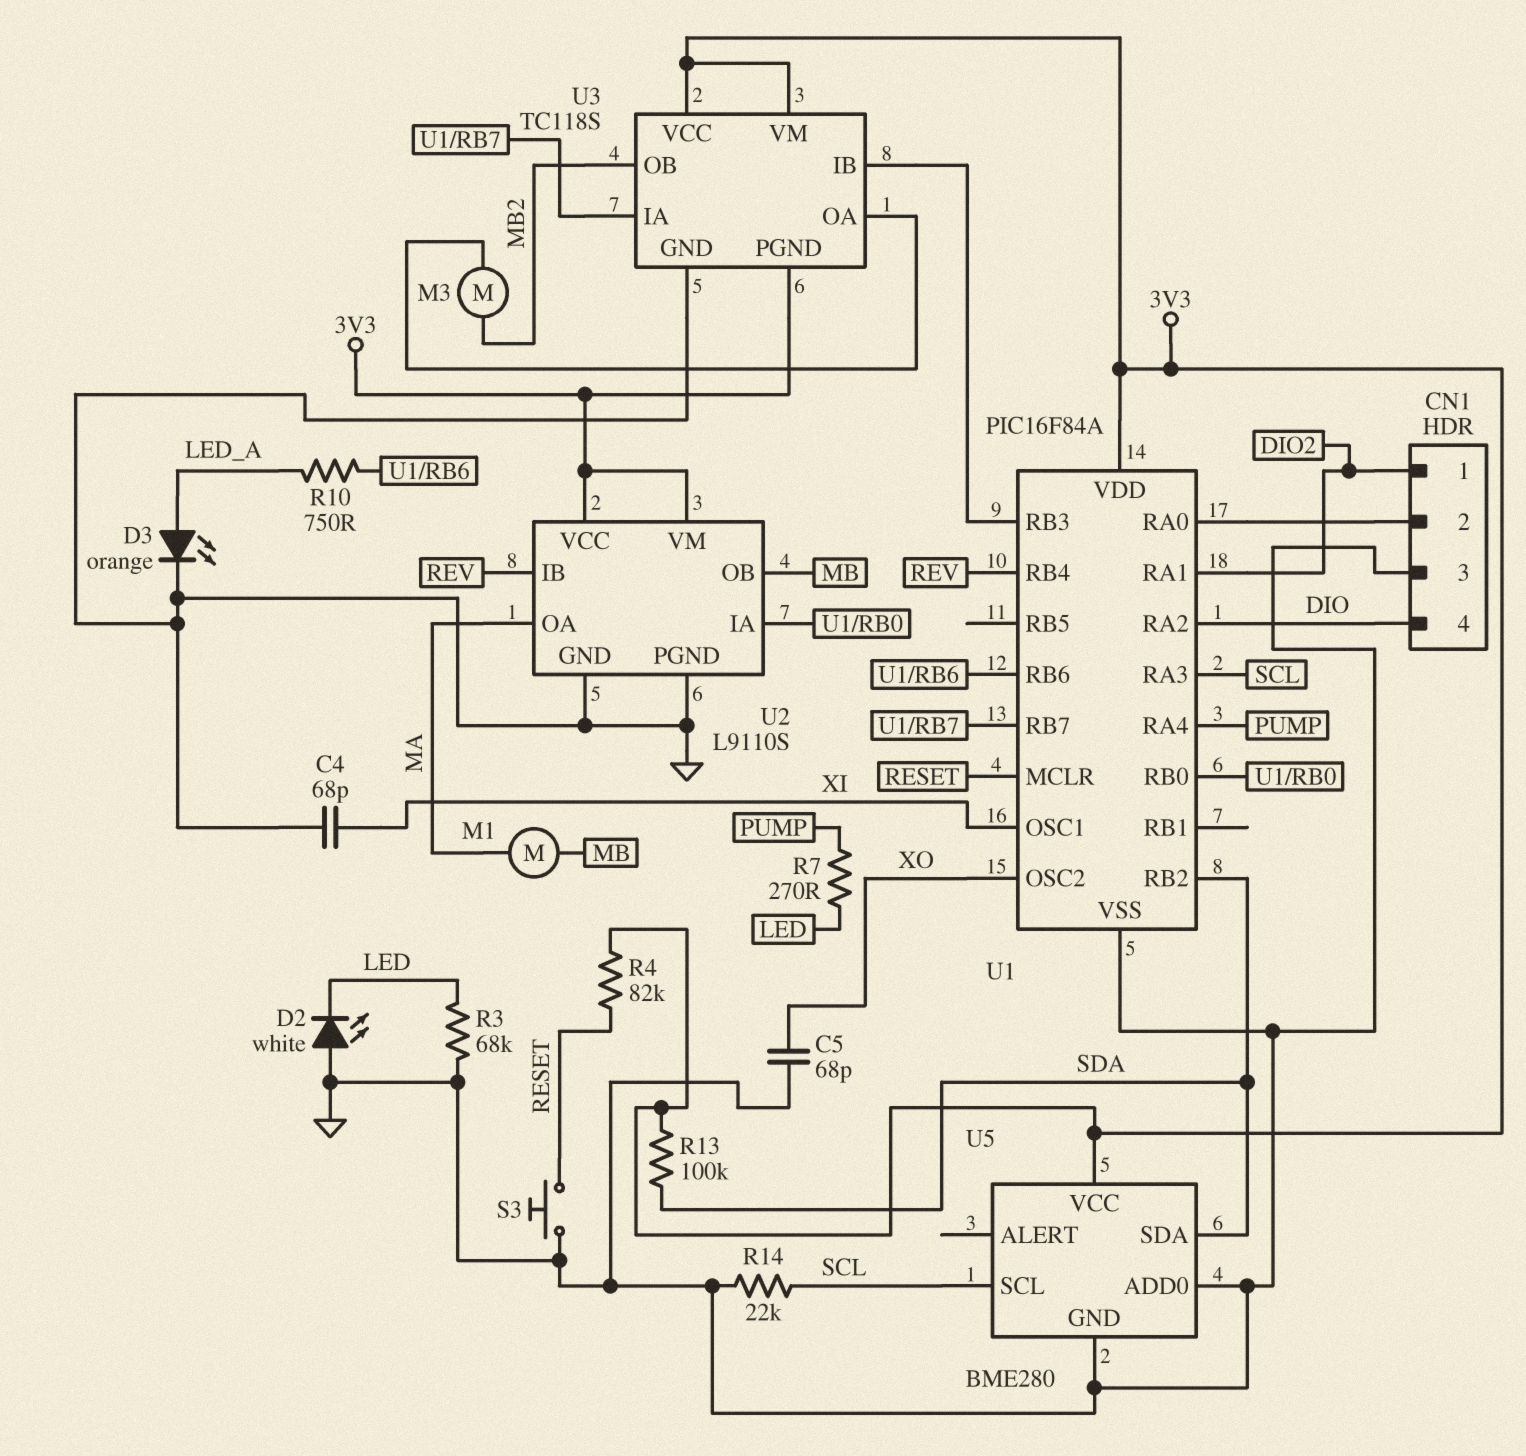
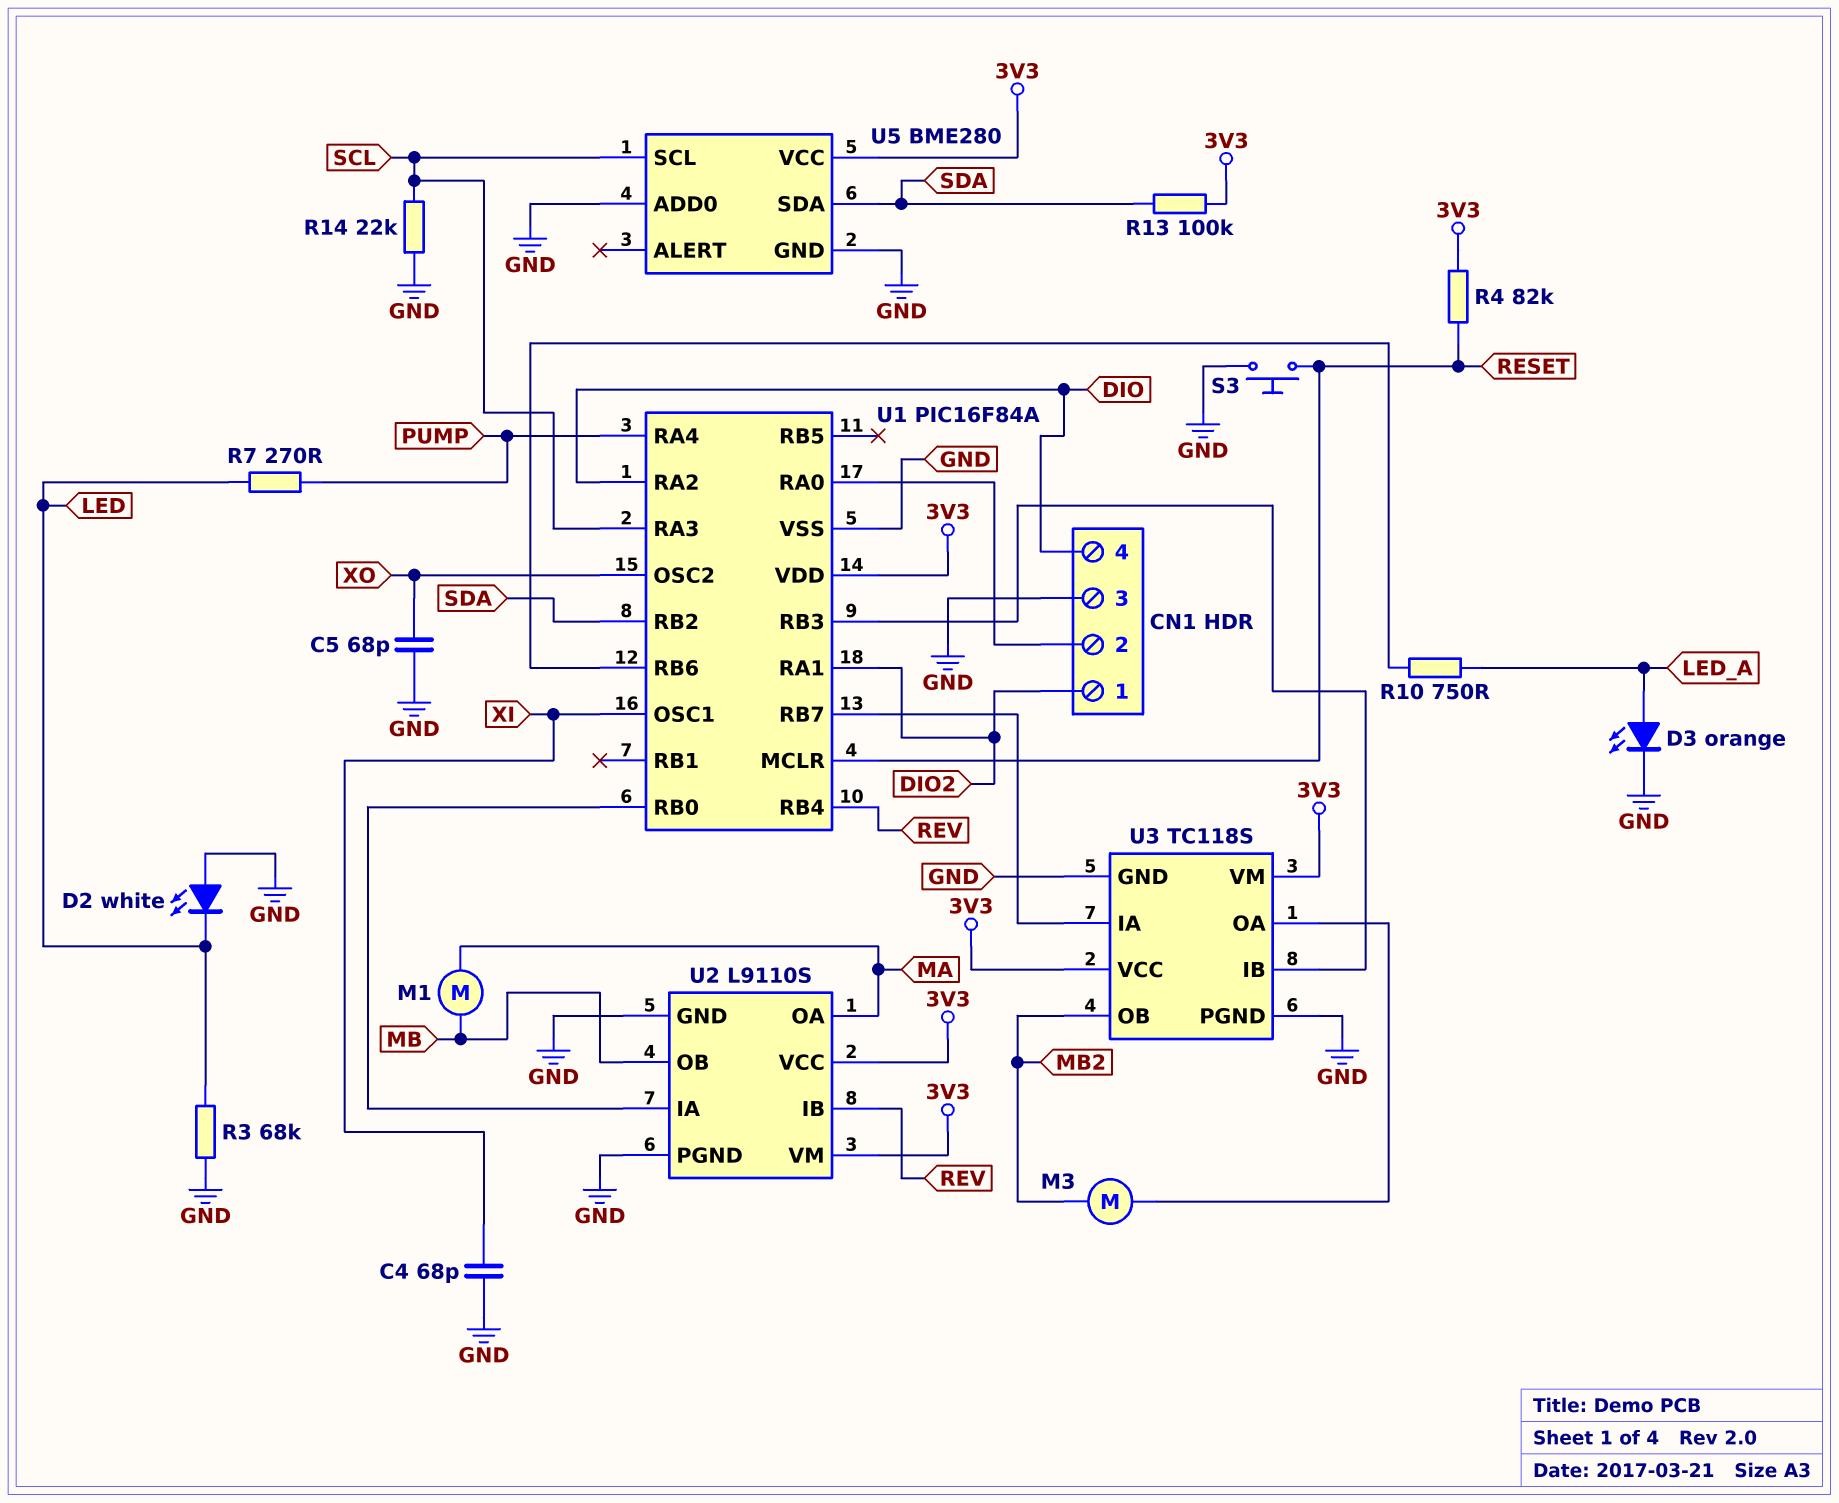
U3 pin PGND: 3V3 -> GND

